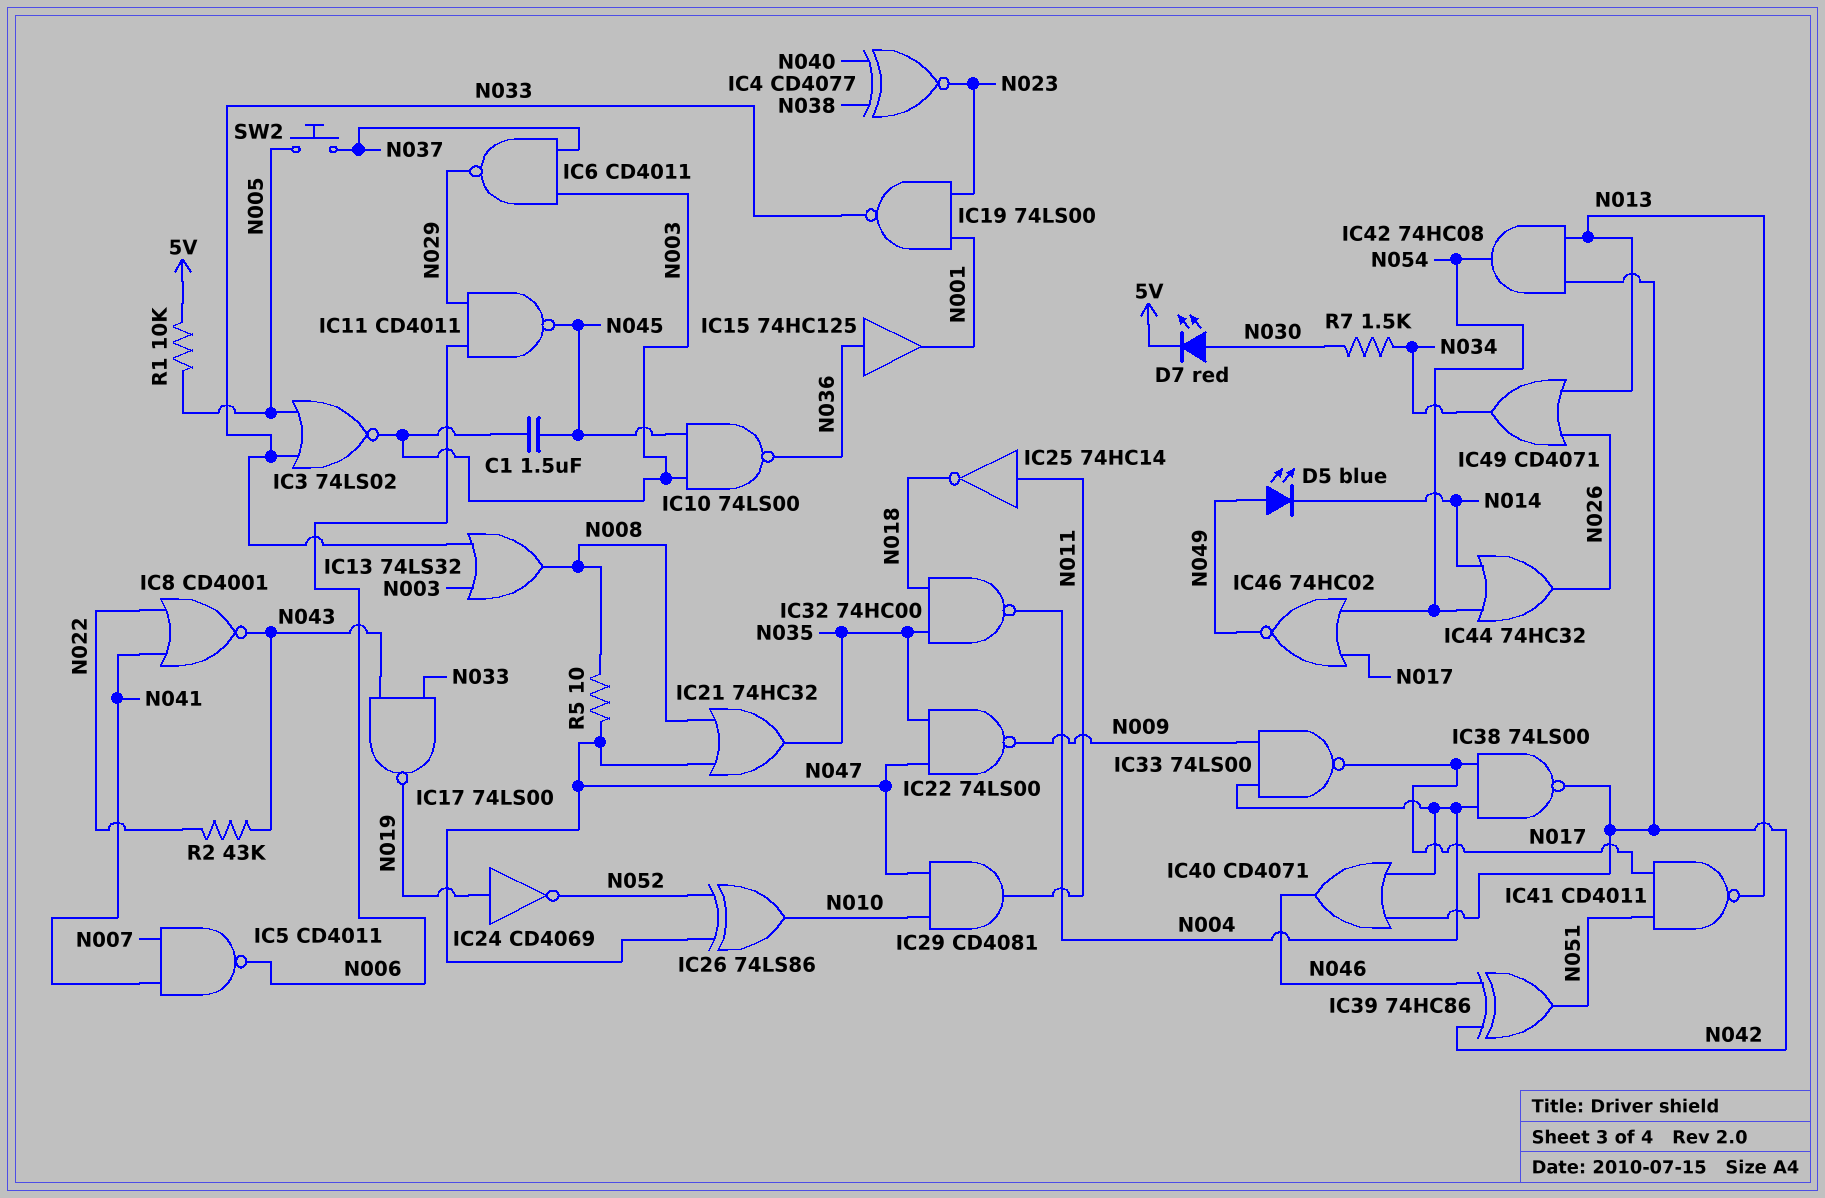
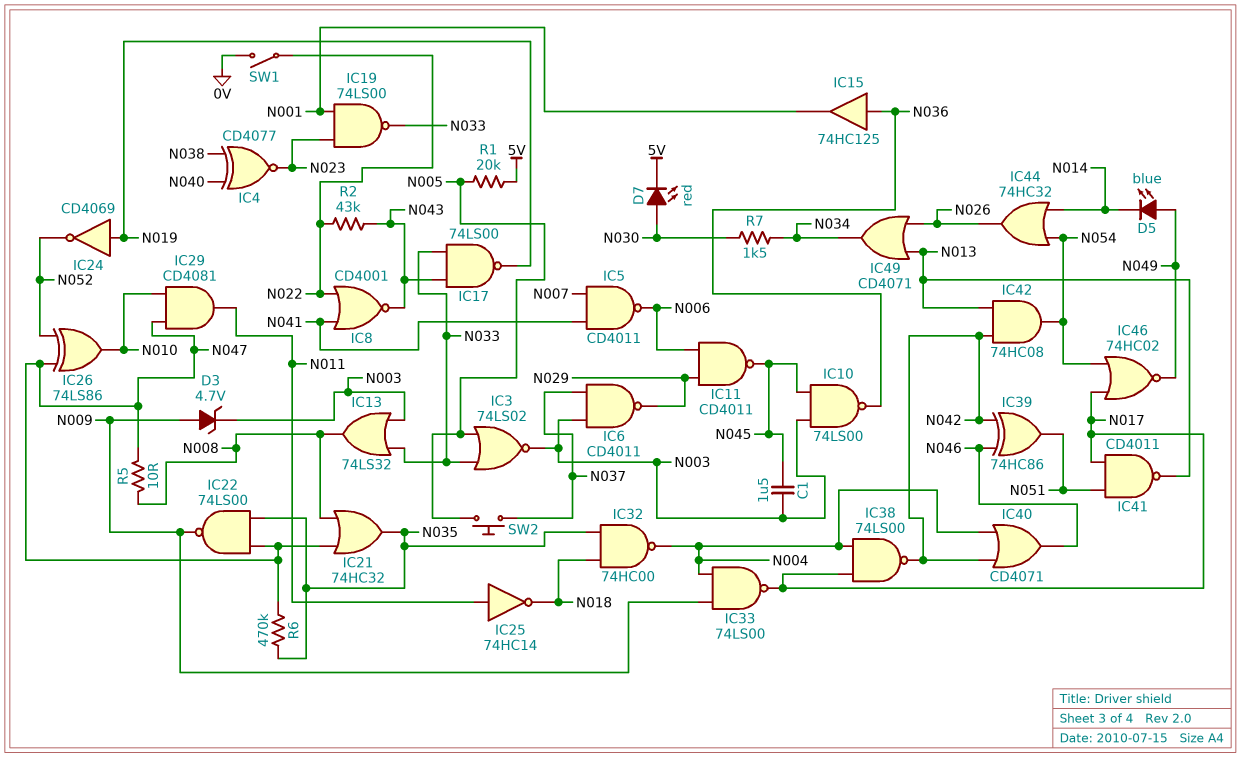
D3: none -> zener 4.7V (A N009, K N003)
R1: 10k (5V, N005) -> 20k (5V, N005)
R6: none -> 470k (N035, N047)
SW1: none -> switch (0V, N022)

